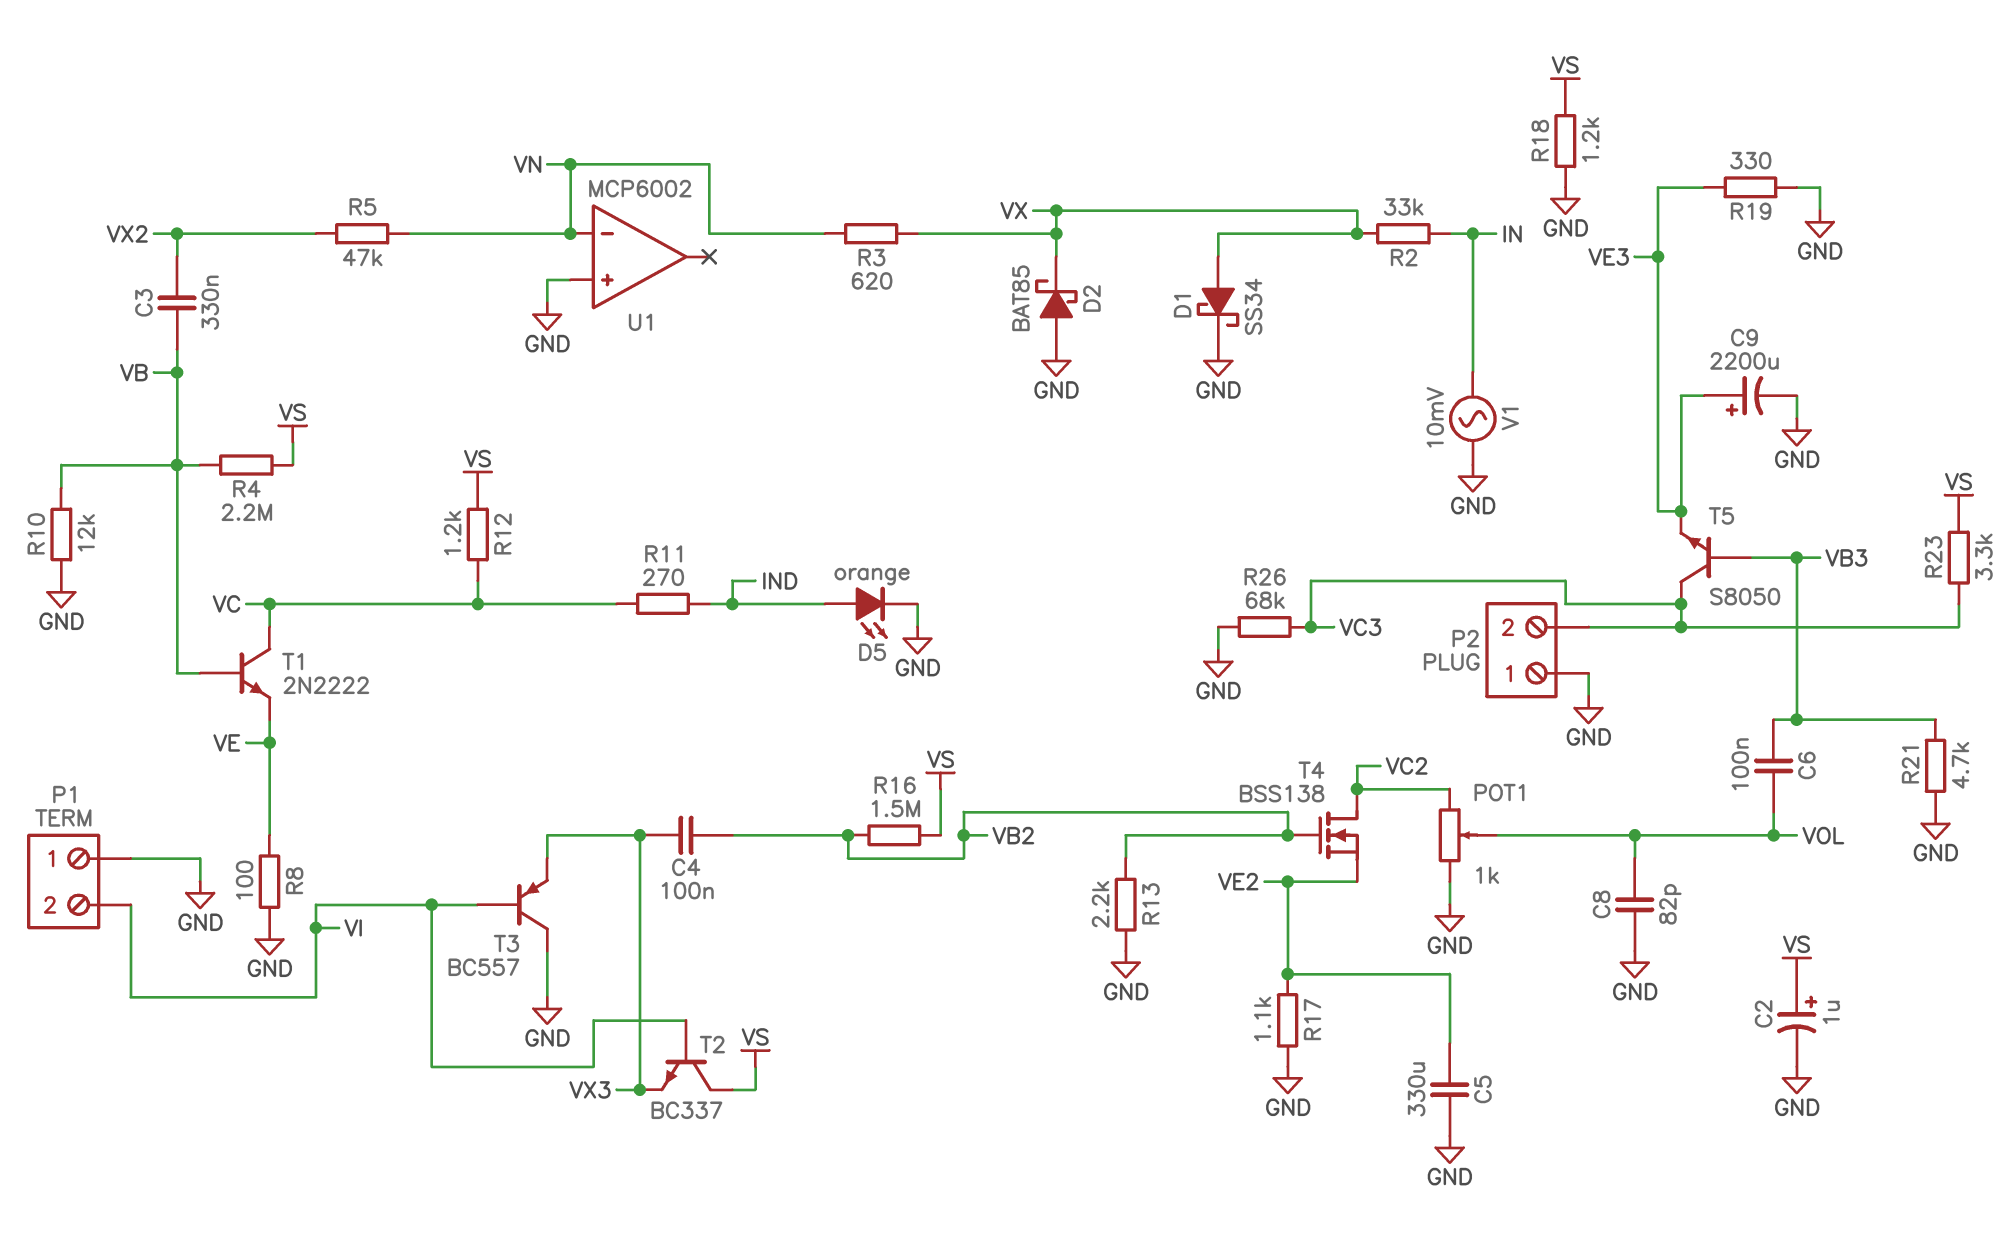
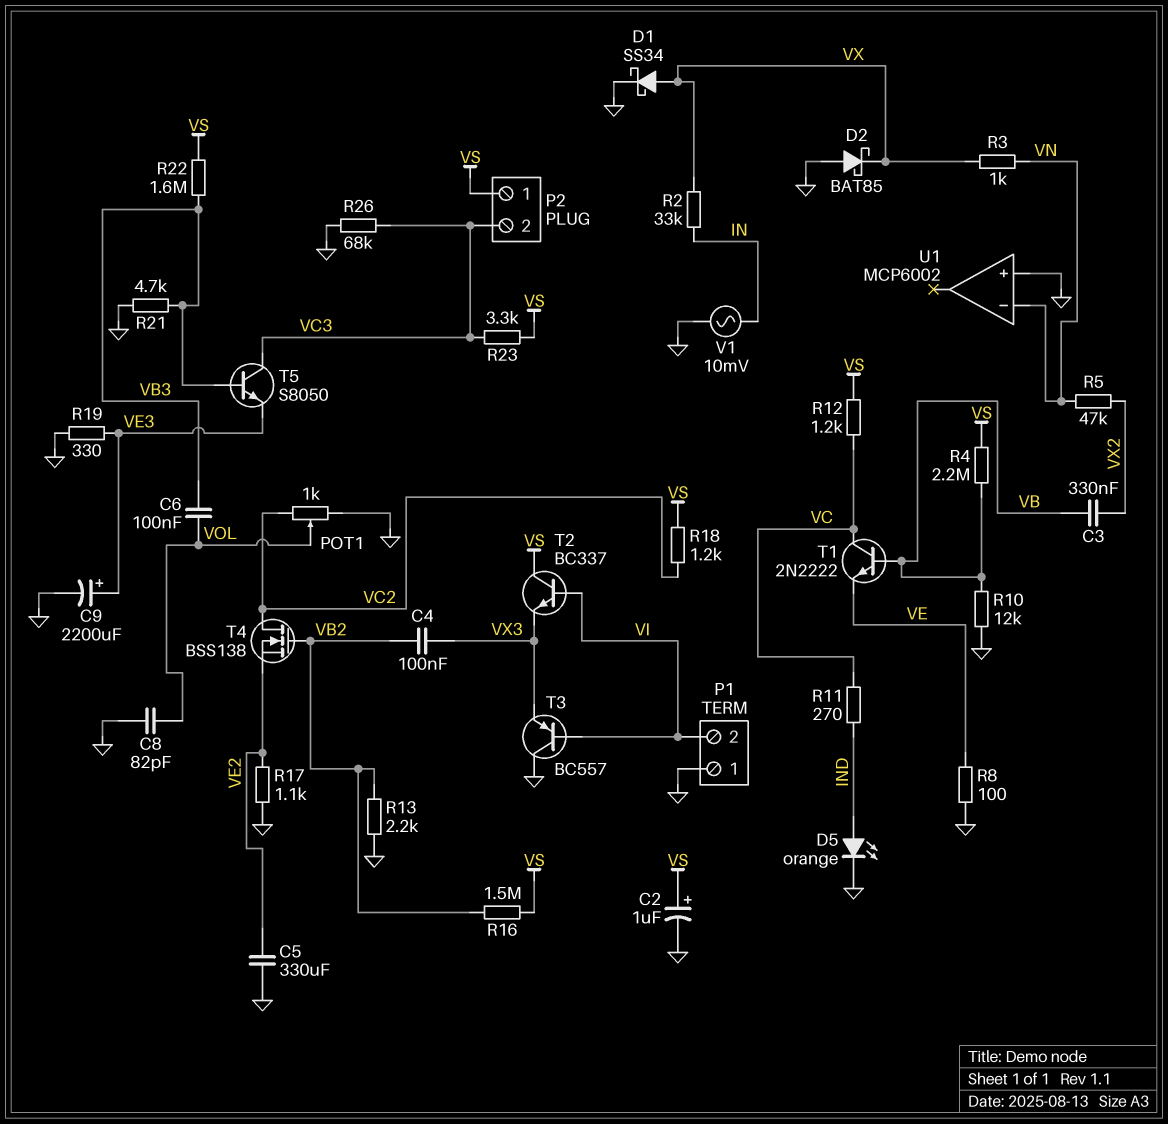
P2 pin 1: GND -> VS
R3: 620 (VN, VX) -> 1k (VN, VX)
R18: 1.2k (GND, VS) -> 1.2k (VC2, VS)
R22: none -> 1.6M (VB3, VS)

